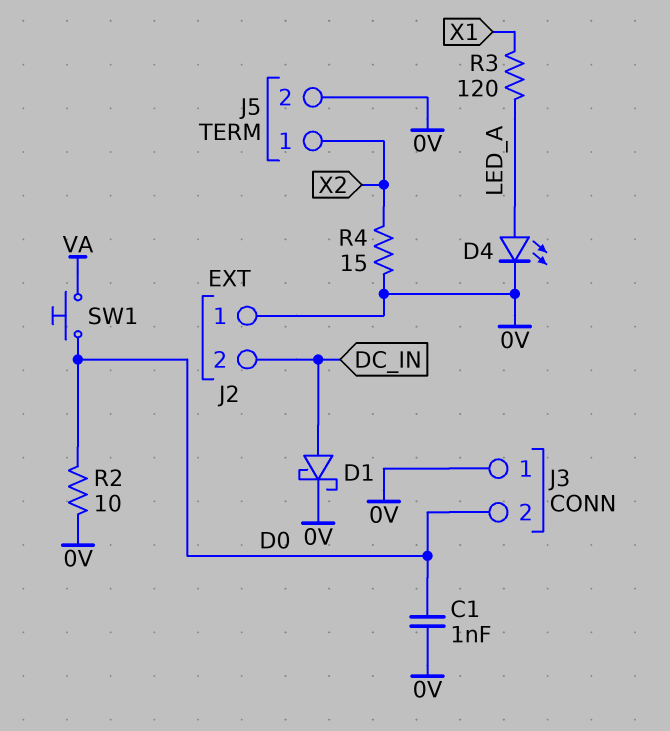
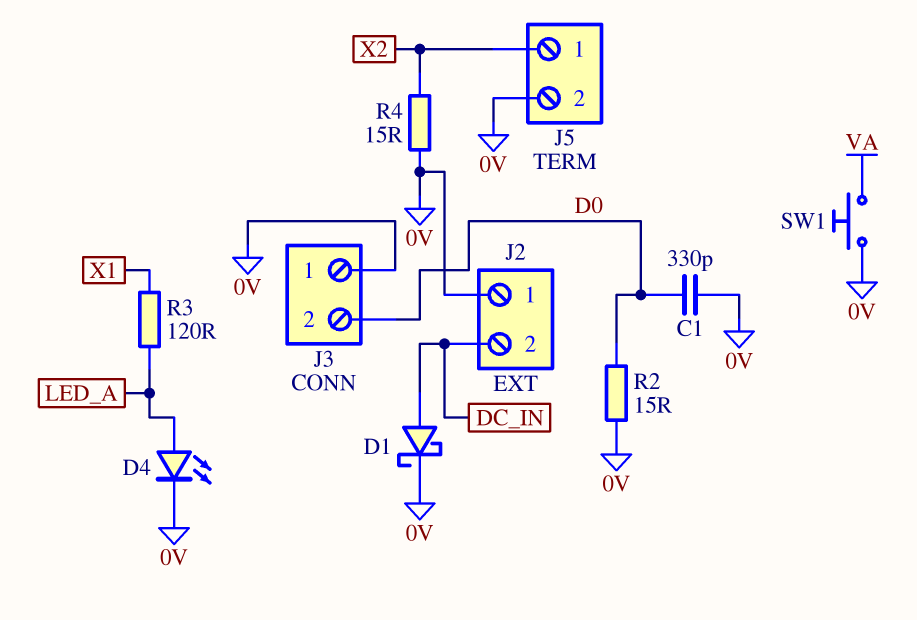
C1: 1nF (0V, D0) -> 330pF (0V, D0)
R2: 10 (0V, D0) -> 15 (0V, D0)
SW1: button (D0, VA) -> button (0V, VA)

